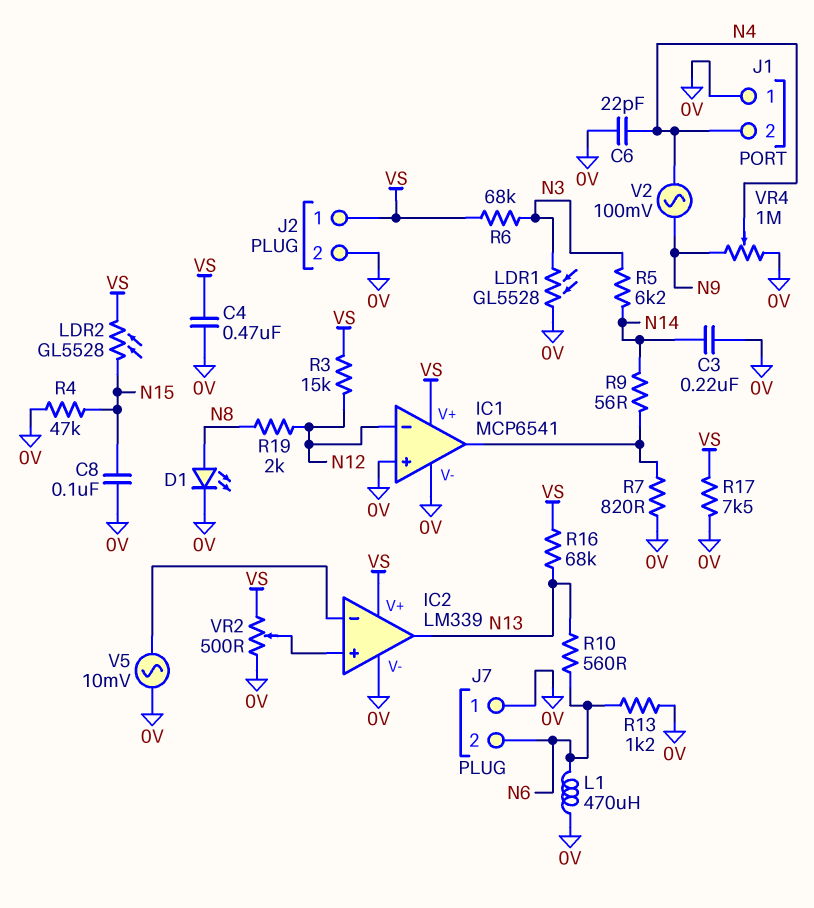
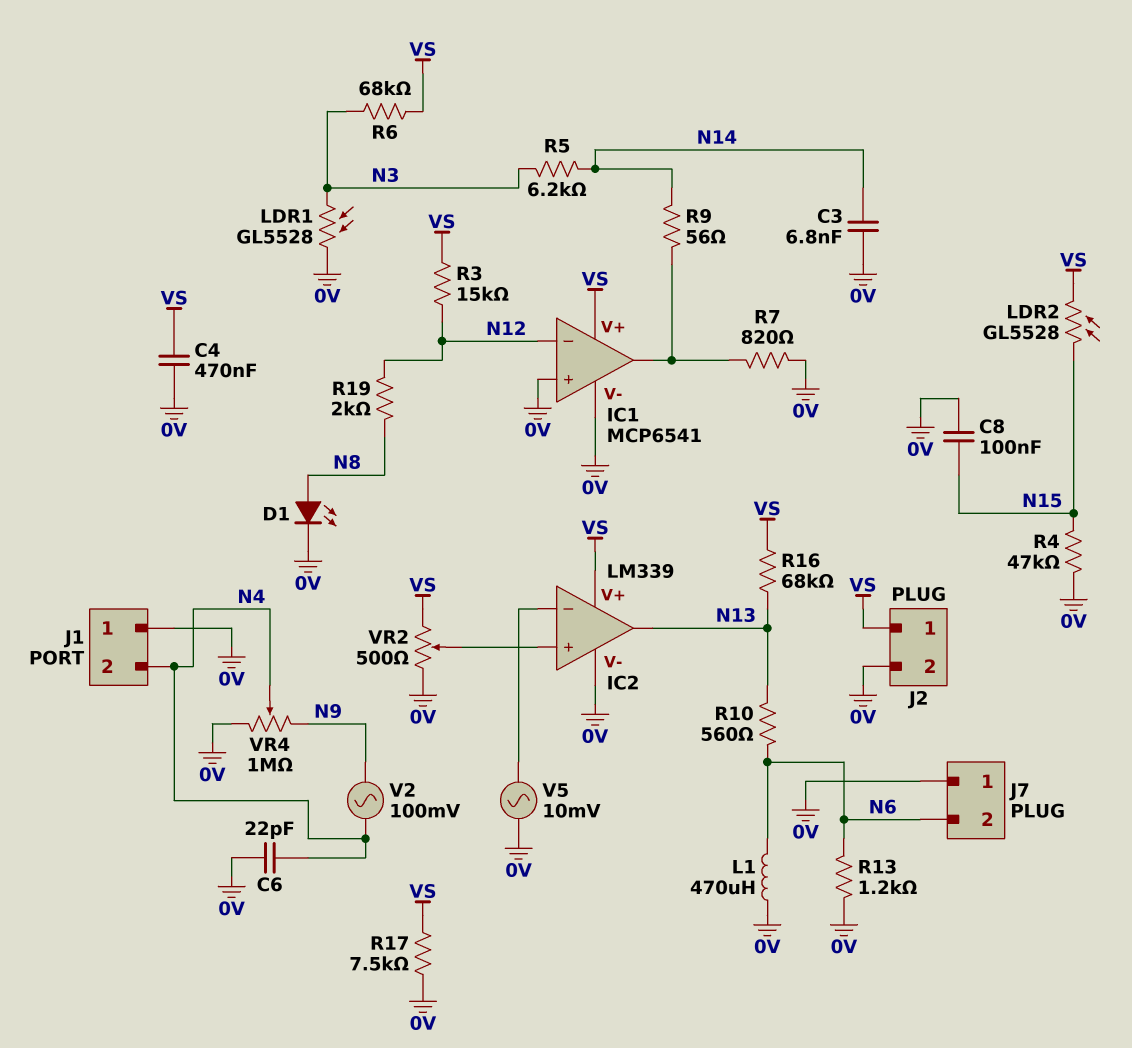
C3: 220nF (0V, N14) -> 6.8nF (0V, N14)

